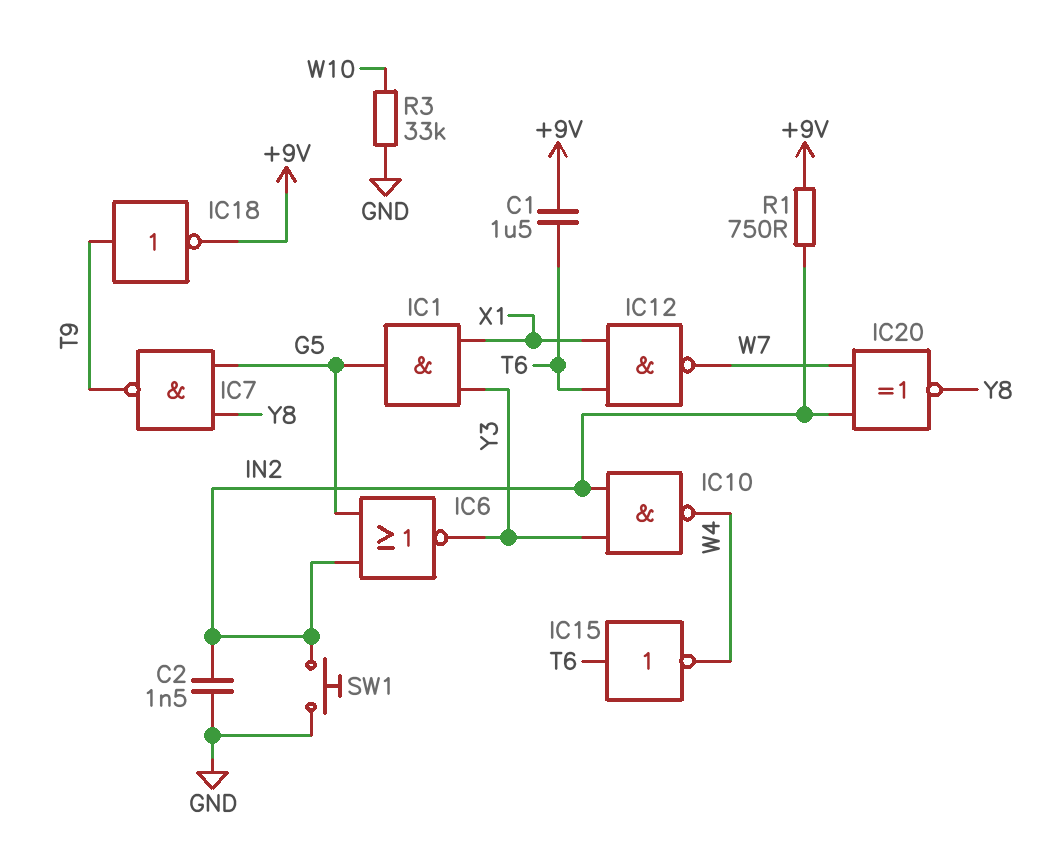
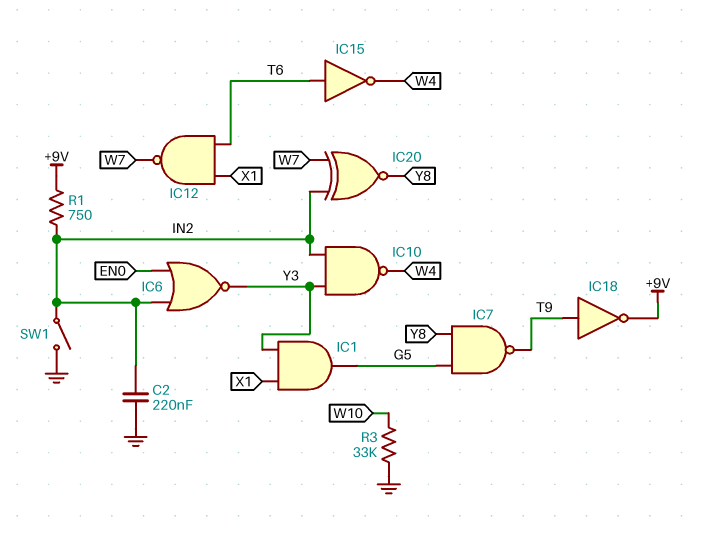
C1: 1.5uF (+9V, T6) -> none
C2: 1.5nF (GND, IN2) -> 220nF (GND, IN2)
IC6: NOR (in G5, in IN2, out Y3) -> NOR (in EN0, in IN2, out Y3)
SW1: button (GND, IN2) -> switch (GND, IN2)

